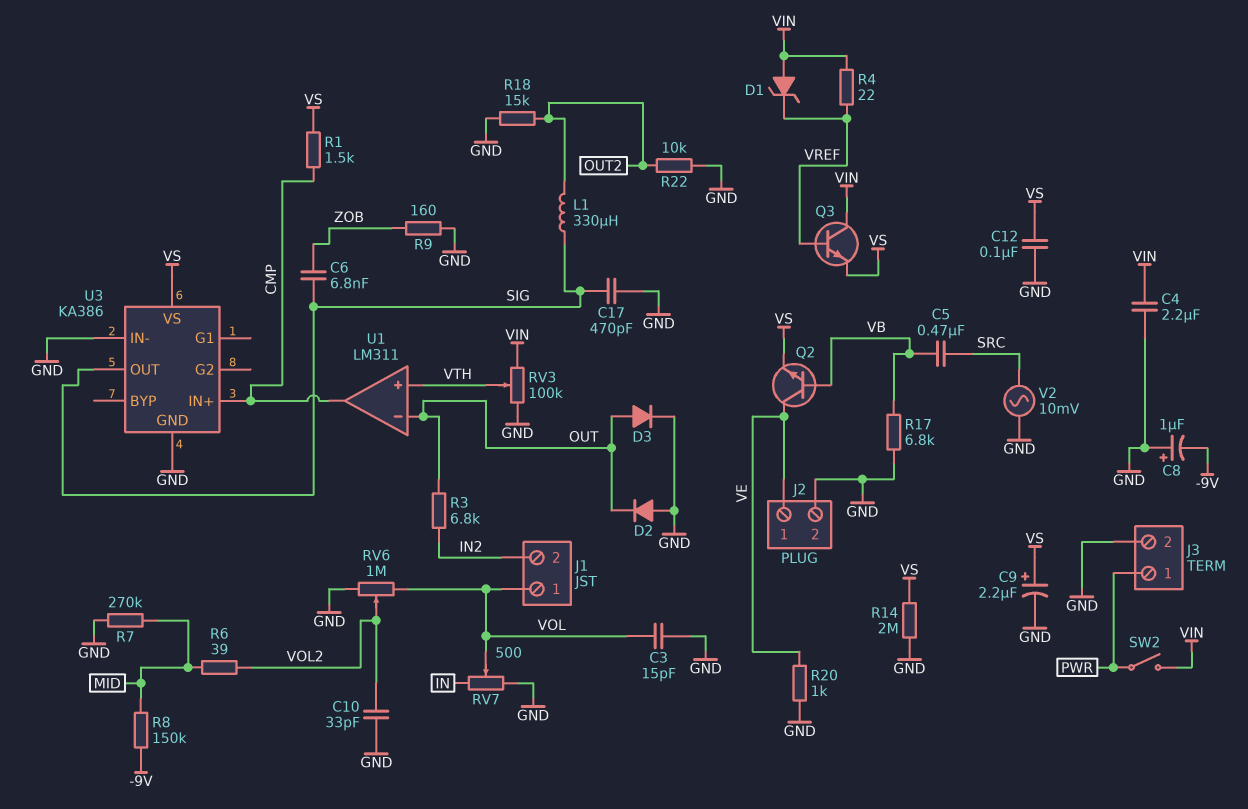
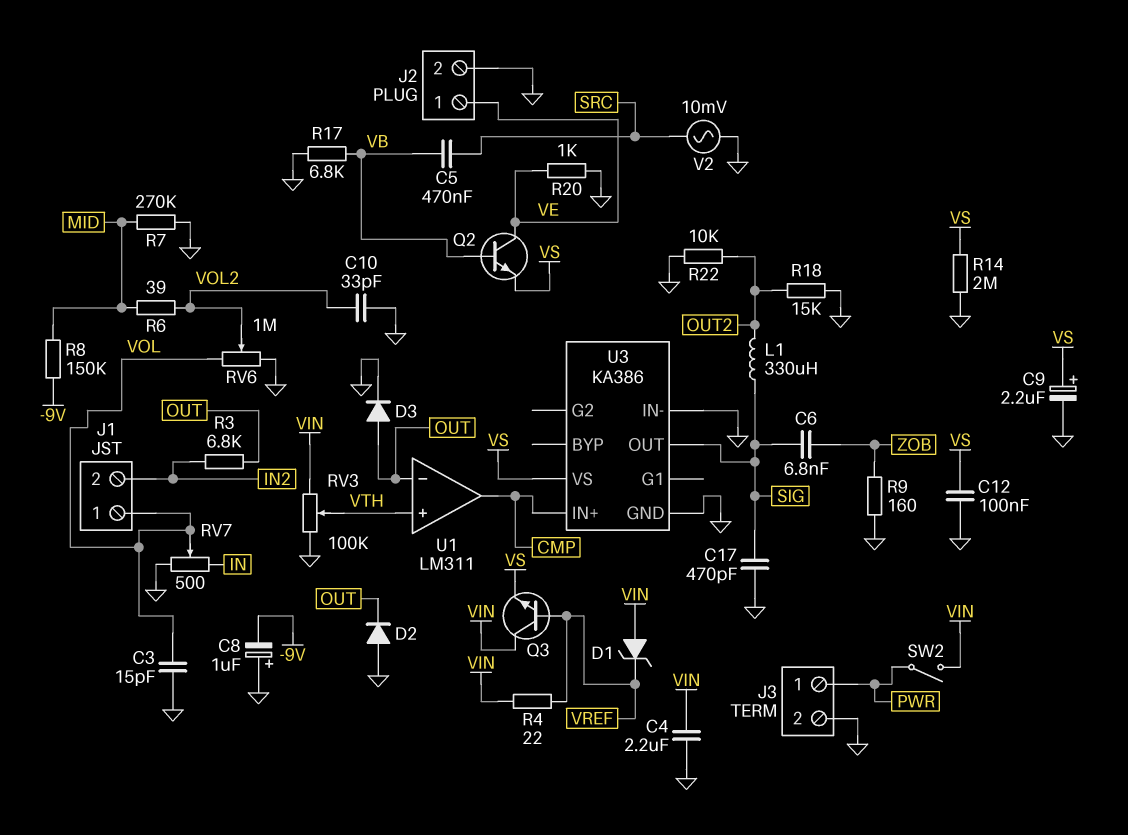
R1: 1.5k (CMP, VS) -> none

